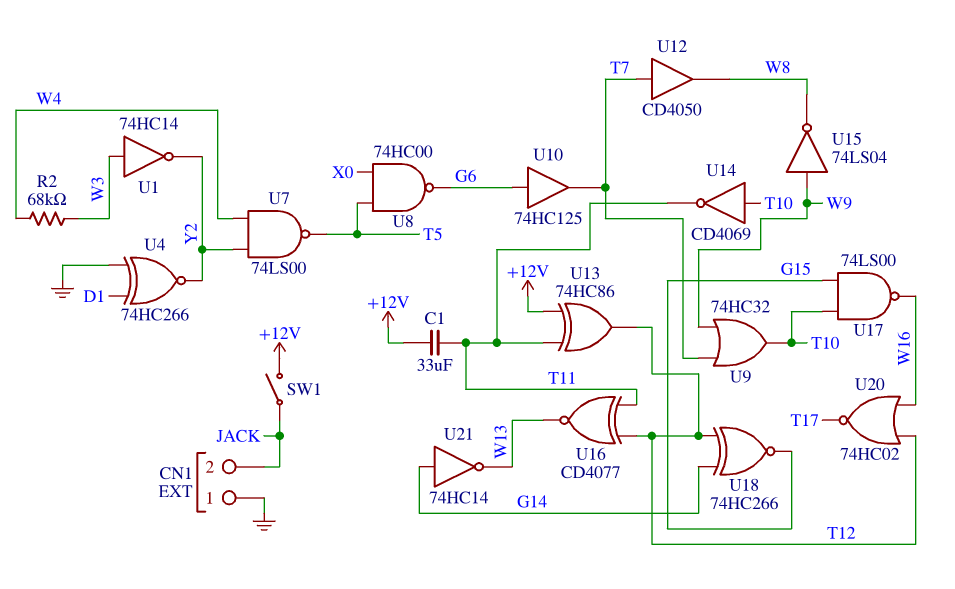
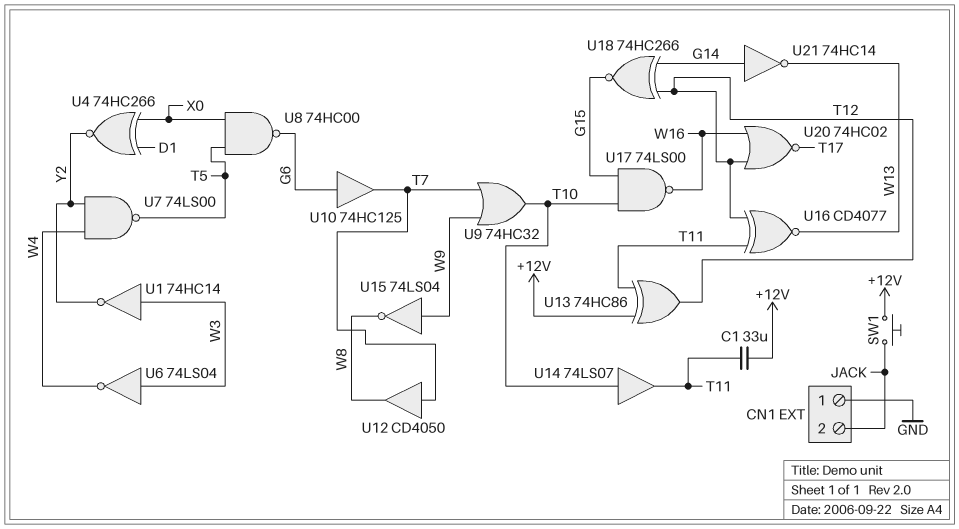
R2: 68k (W3, W4) -> none
SW1: switch (+12V, JACK) -> button (+12V, JACK)
U4: XNOR 74HC266 (in D1, in GND, out Y2) -> XNOR 74HC266 (in D1, in X0, out Y2)
U6: none -> NOT 74LS04 (in W3, out W4)
U14: NOT CD4069 (in T10, out T11) -> buffer 74LS07 (in T10, out T11)

